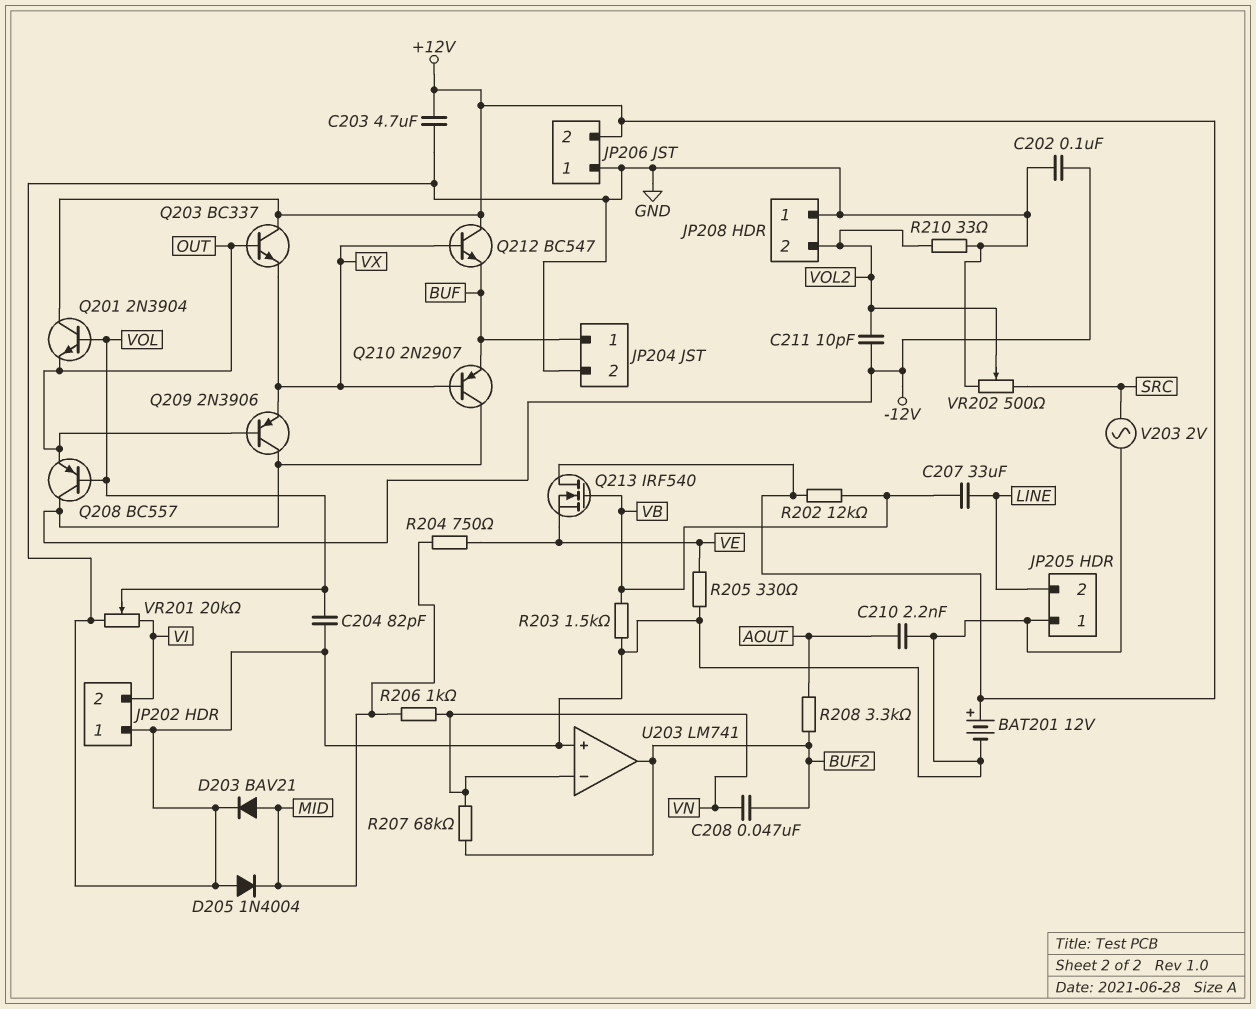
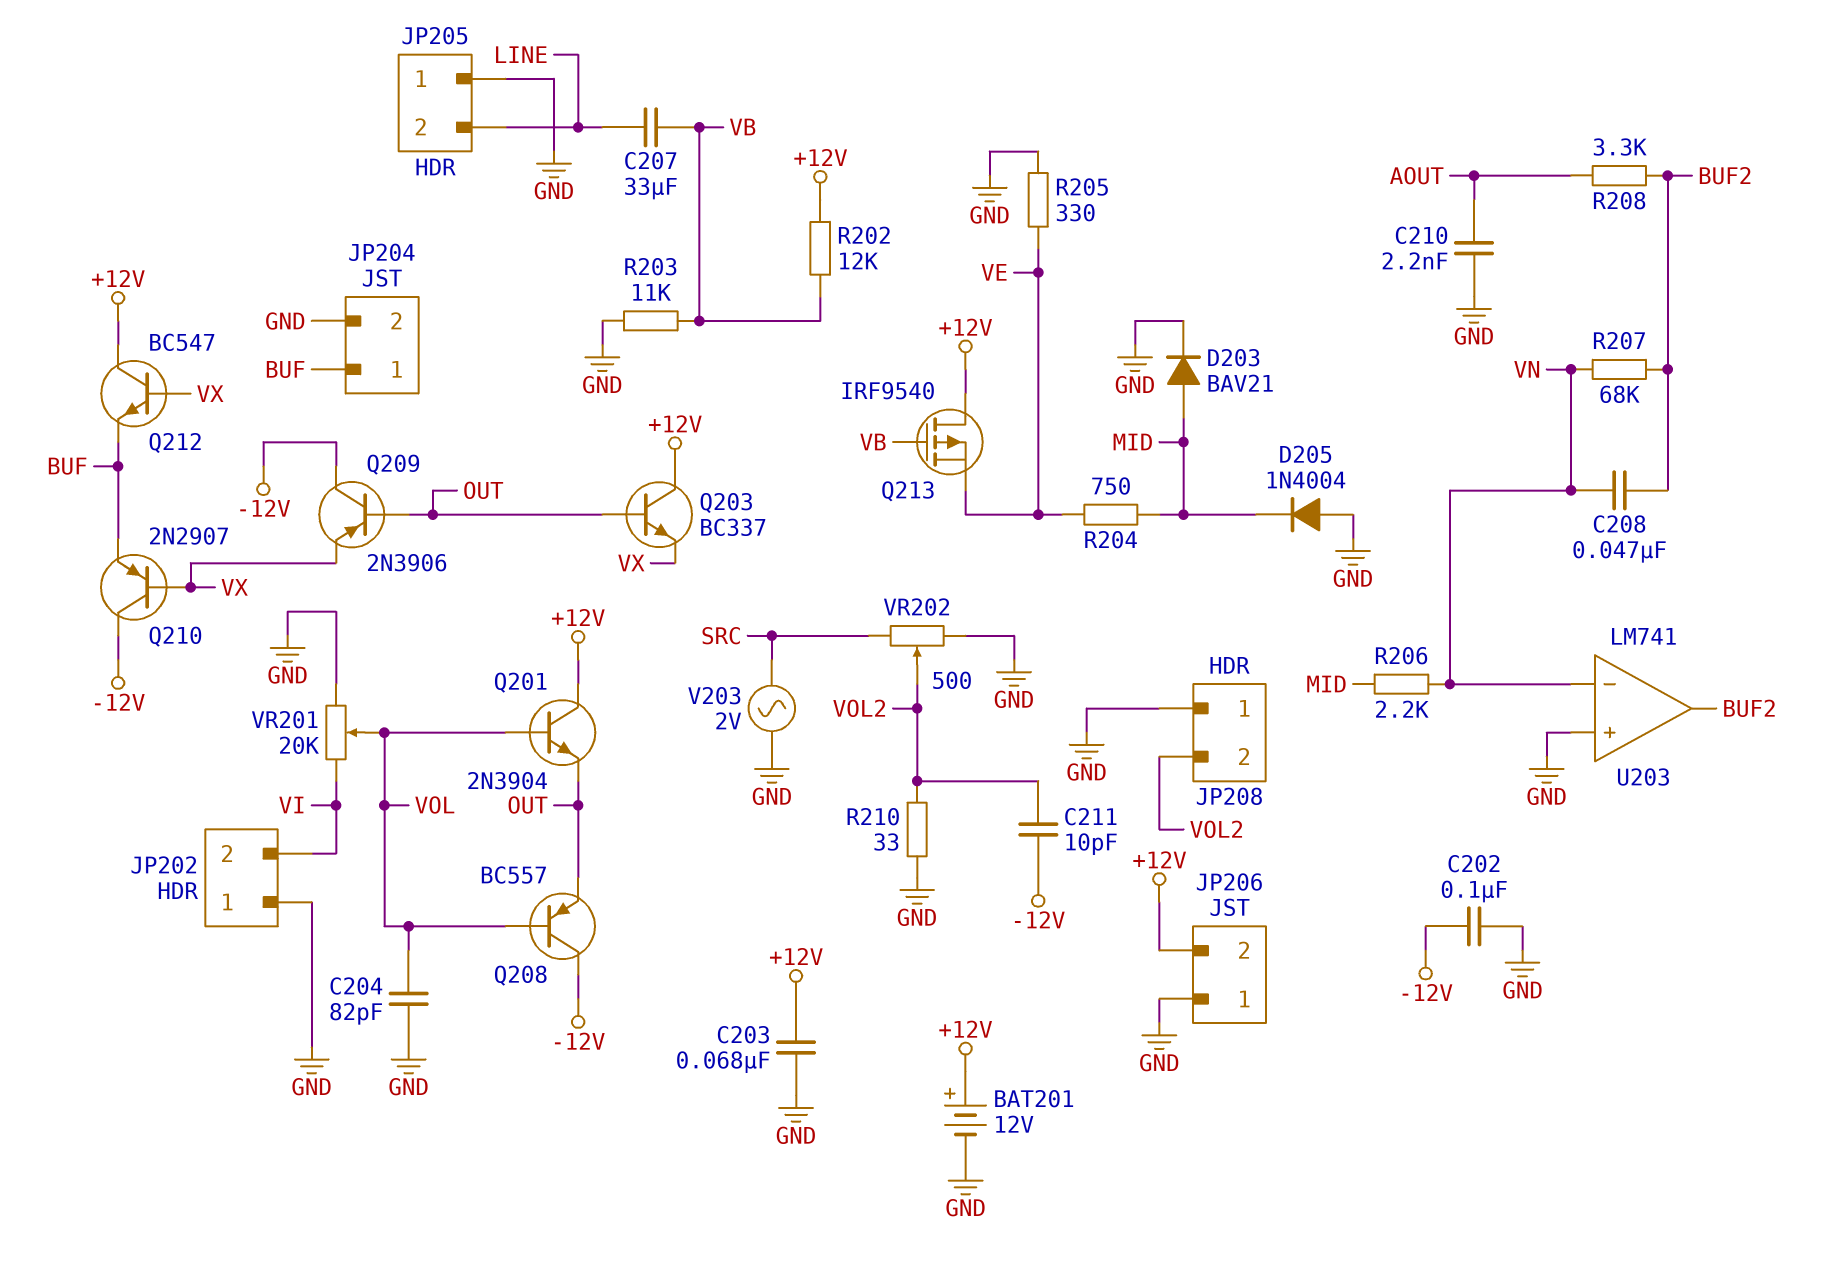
C203: 4.7uF (+12V, GND) -> 68nF (+12V, GND)
Q213: NMOS IRF540 (G VB, D +12V, S VE) -> PMOS IRF9540 (G VB, D +12V, S VE)
R203: 1.5k (GND, VB) -> 11k (GND, VB)
R206: 1k (MID, VN) -> 2.2k (MID, VN)

